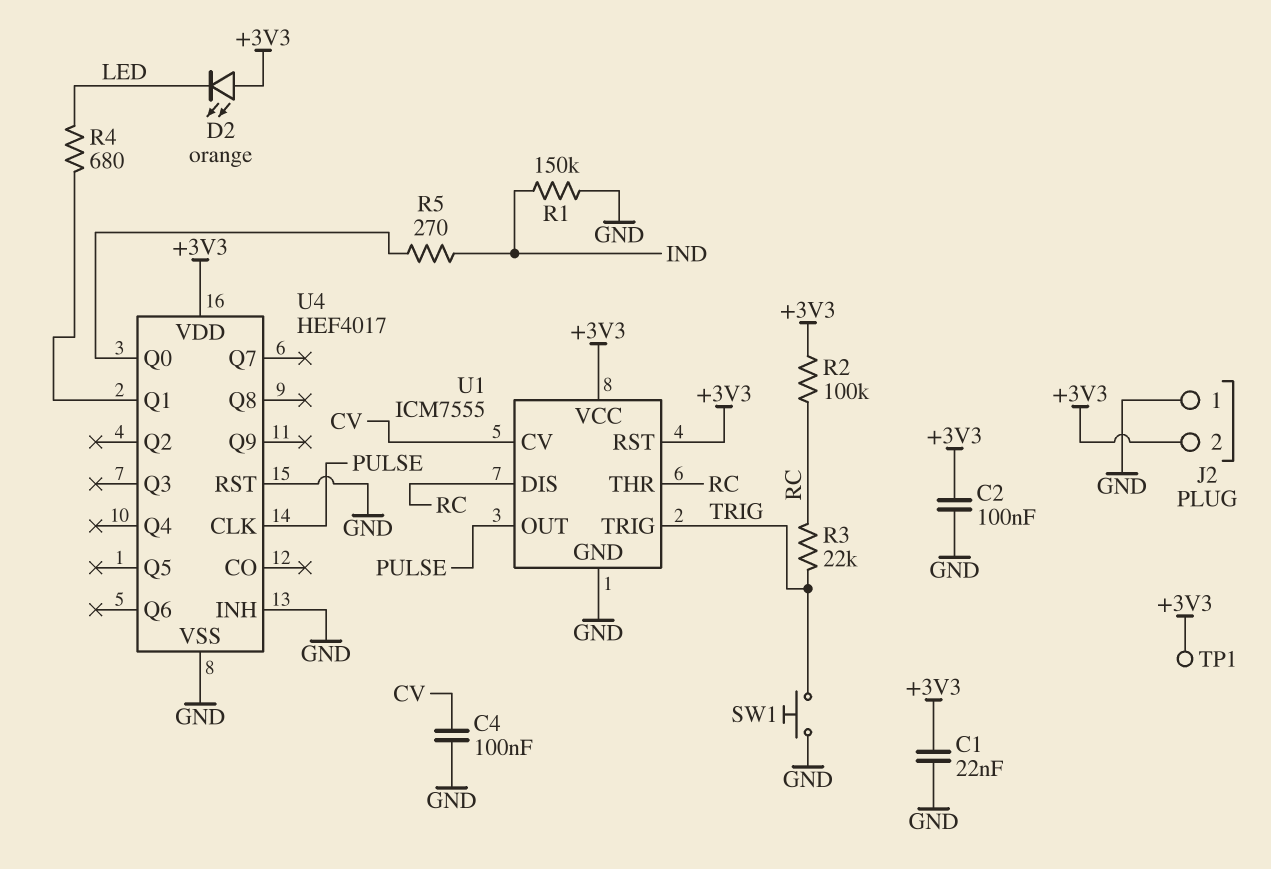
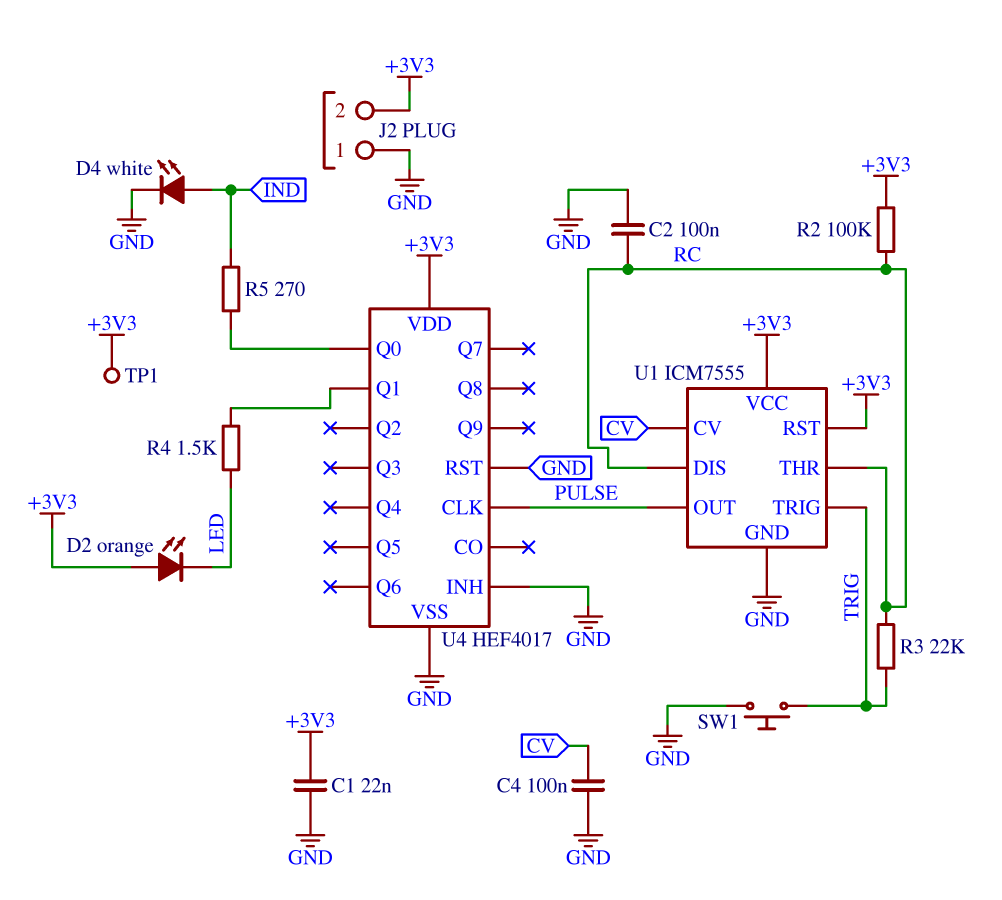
C2: 100nF (+3V3, GND) -> 100nF (GND, RC)
D4: none -> LED white (A IND, K GND)
R1: 150k (GND, IND) -> none
R4: 680 (LED, U4/Q1) -> 1.5k (LED, U4/Q1)

